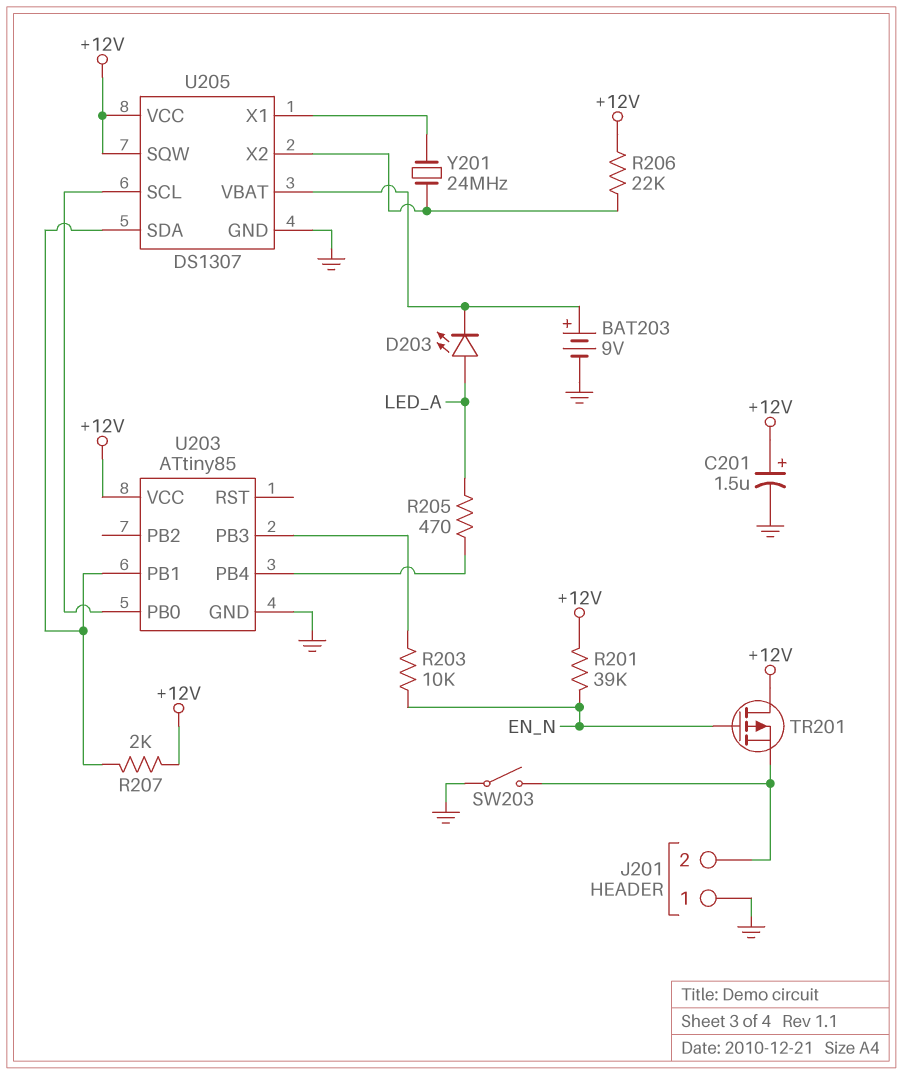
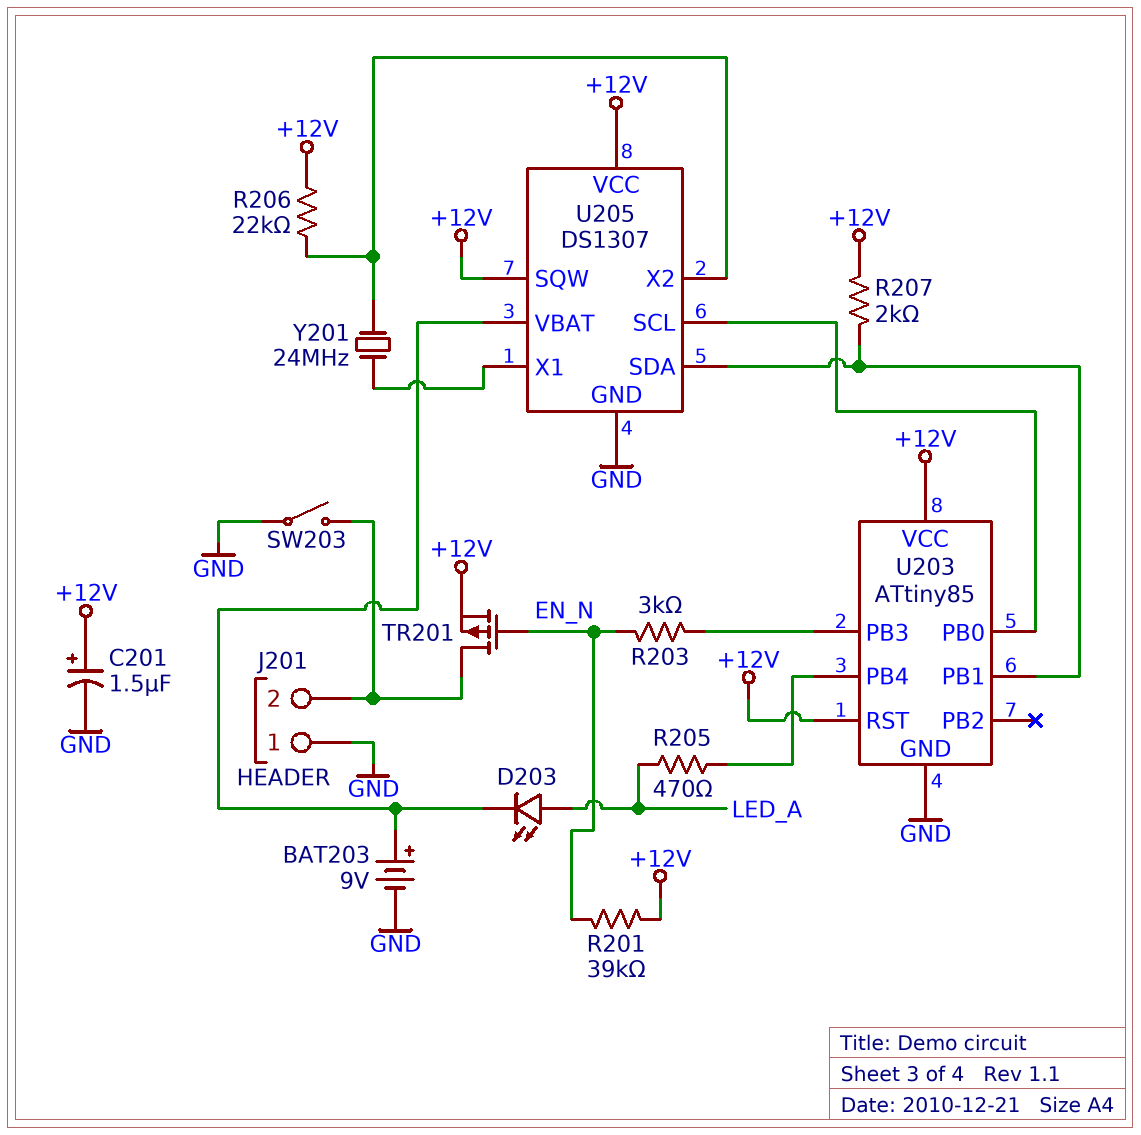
R203: 10k (EN_N, U203/PB3) -> 3k (EN_N, U203/PB3)
TR201: PMOS (G EN_N, D +12V, S J201/2) -> PMOS (G EN_N, D J201/2, S +12V)
U203 pin RST: none -> +12V

